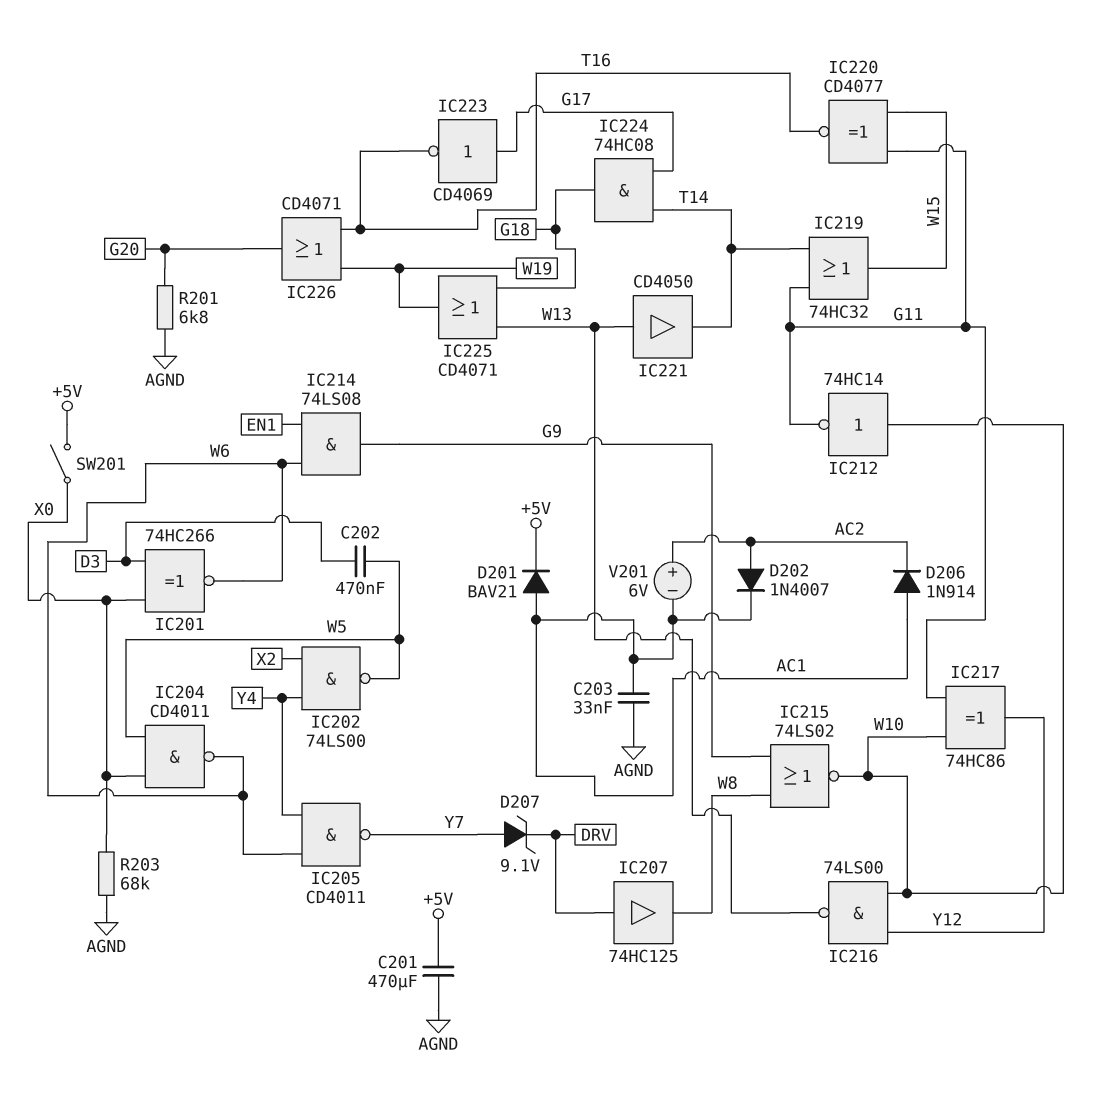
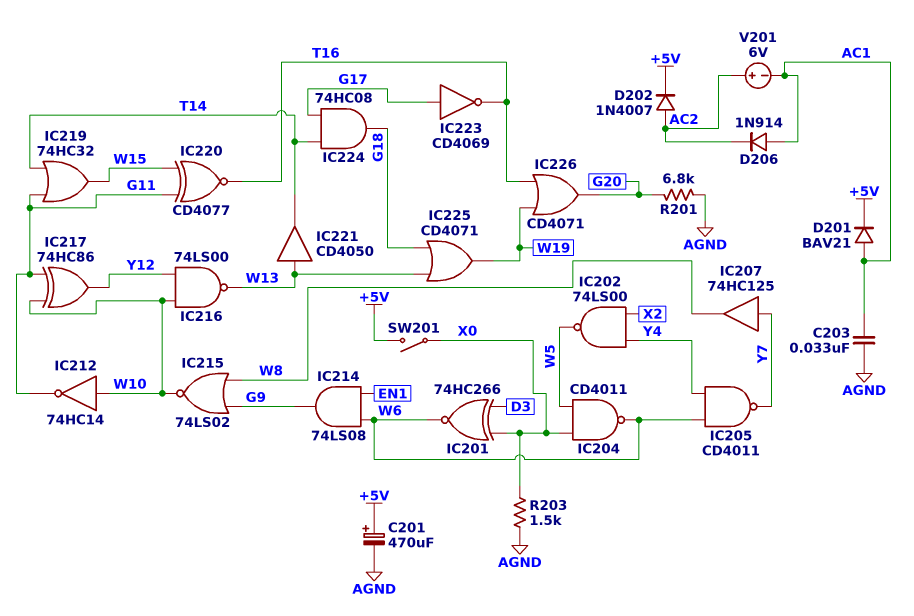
C201: 470uF (+5V, AGND) -> 470uF (plus +5V, minus AGND)
C202: 470nF (D3, W5) -> none
D202: diode 1N4007 (A AC2, K AC1) -> diode 1N4007 (A AC2, K +5V)
D207: zener 9.1V (A Y7, K DRV) -> none
IC207: buffer 74HC125 (in DRV, out W8) -> buffer 74HC125 (in Y7, out W8)
R203: 68k (AGND, X0) -> 1.5k (AGND, X0)

